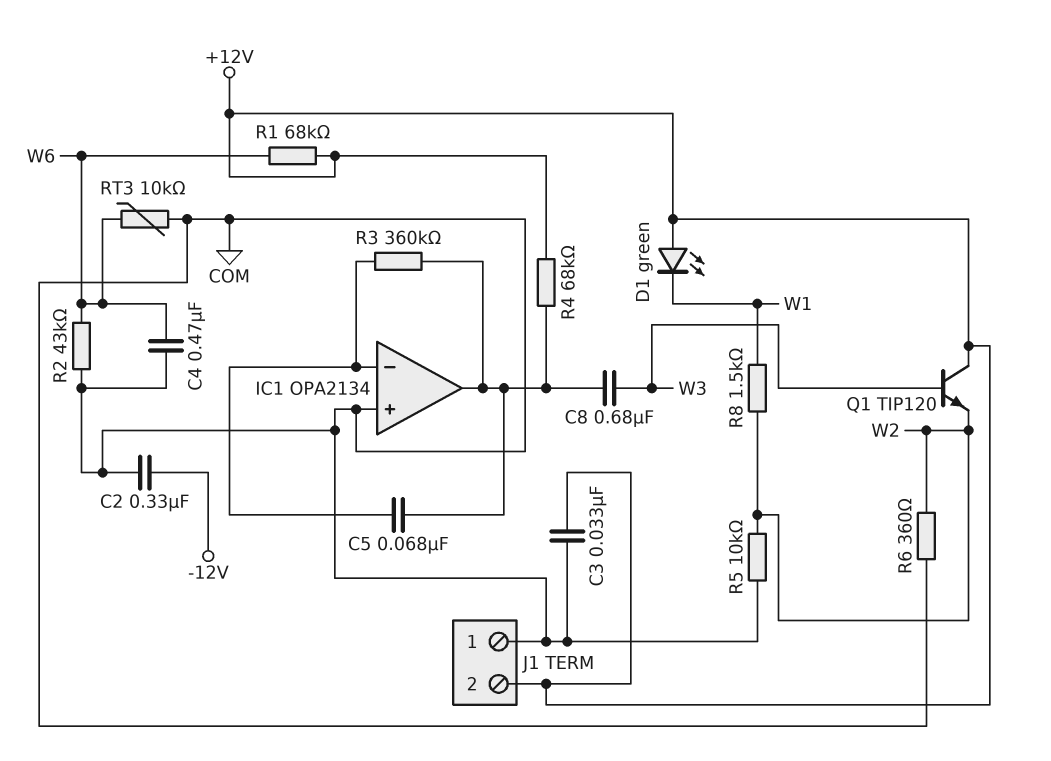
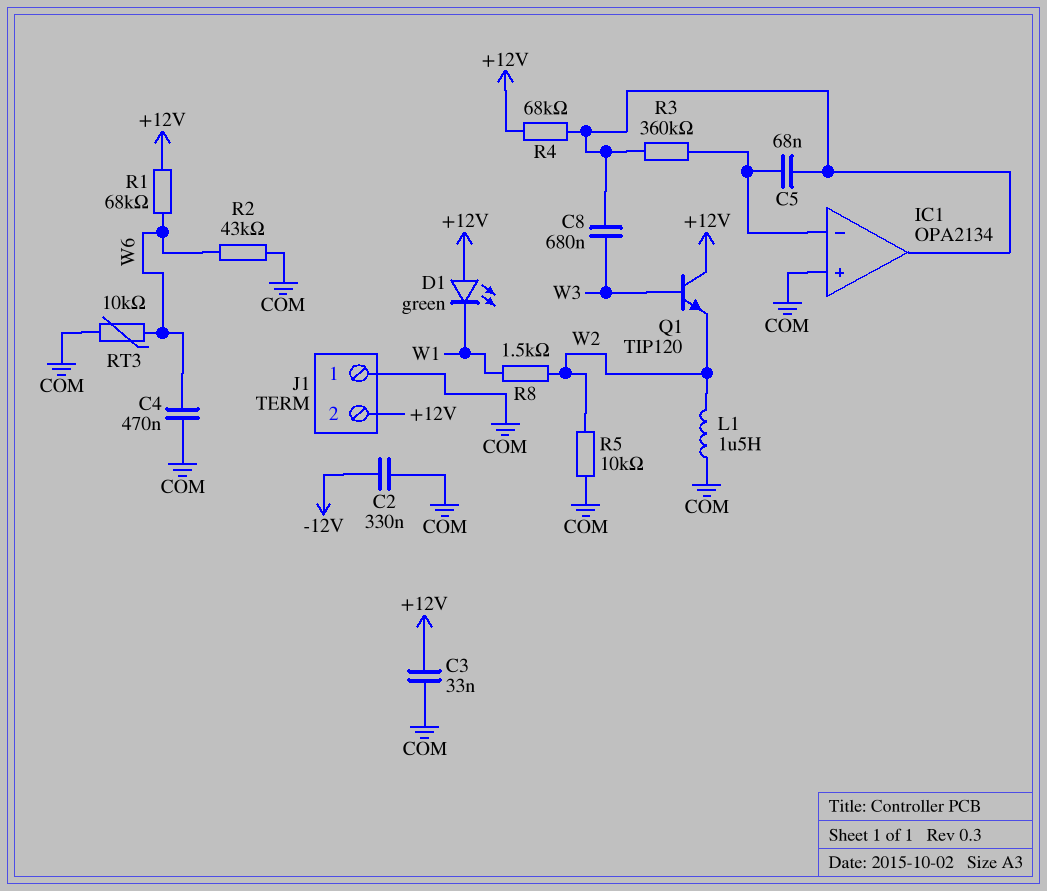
L1: none -> 1.5uH (COM, W2)
R6: 360 (COM, W2) -> none

